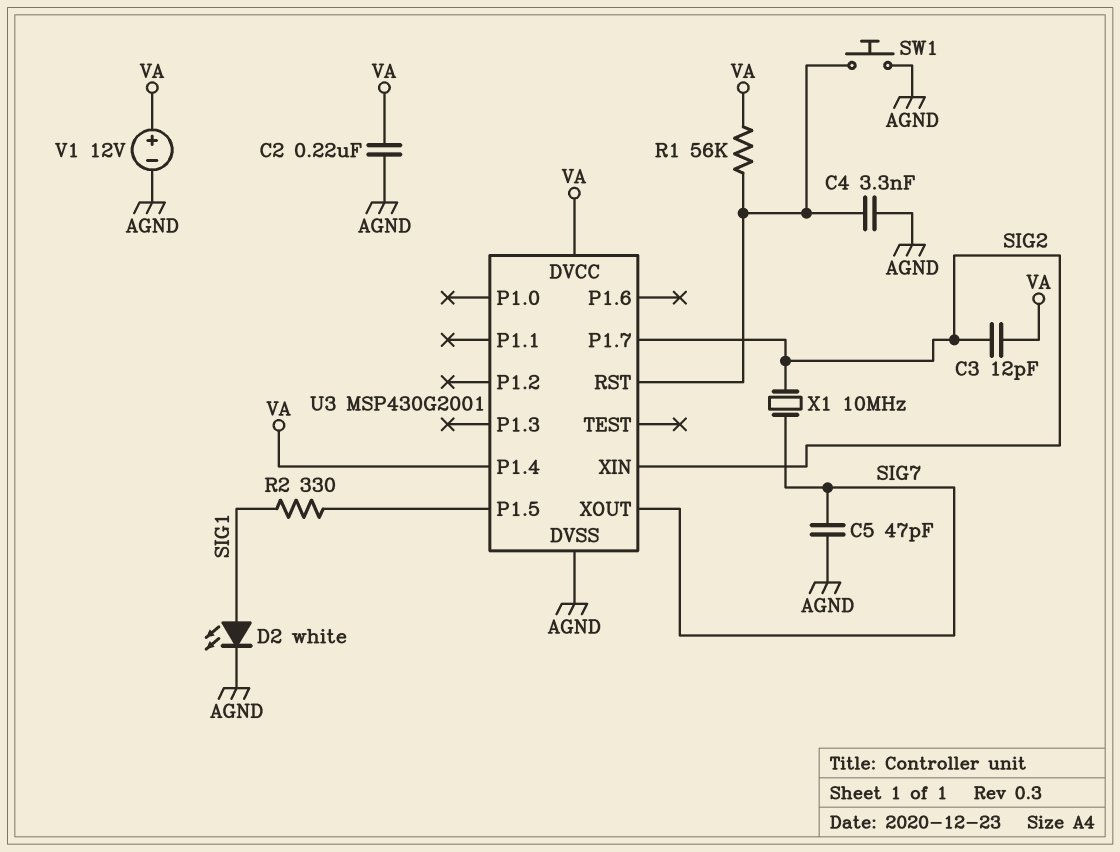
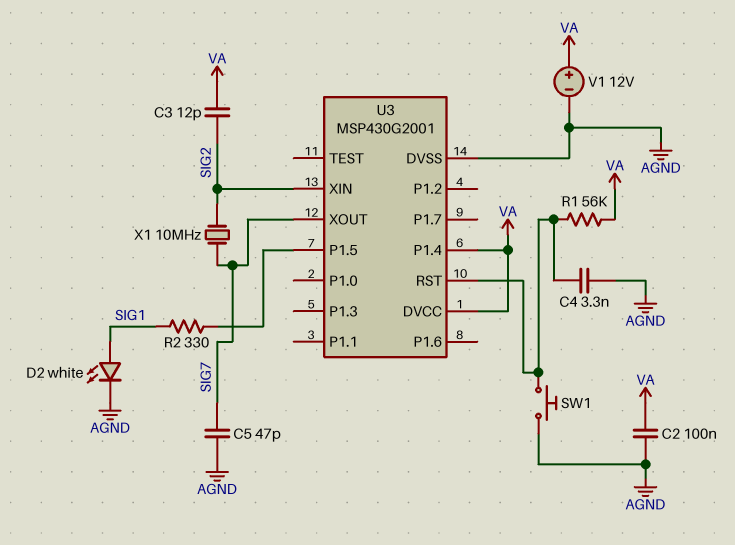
C2: 220nF (AGND, VA) -> 100nF (AGND, VA)
U3 pin P1.7: SIG2 -> none

